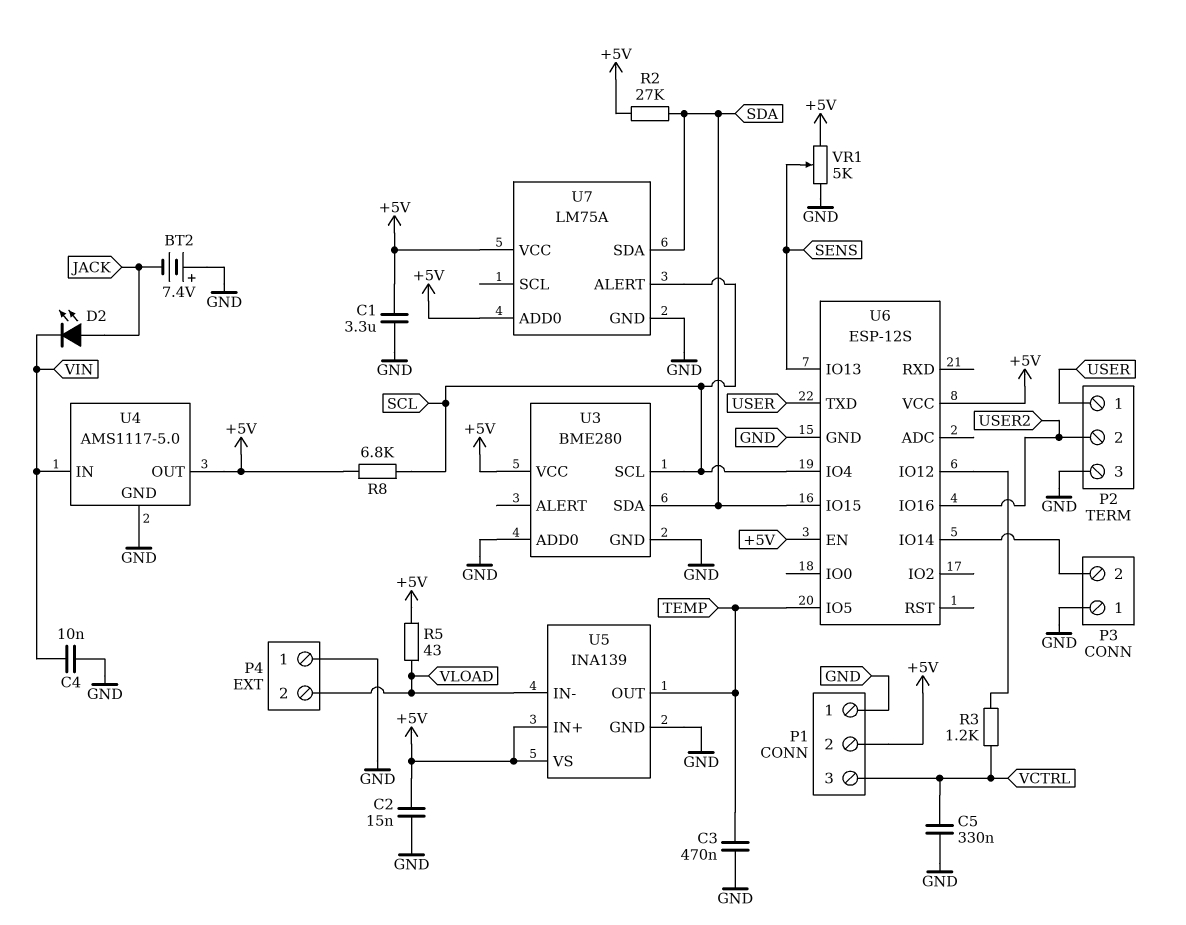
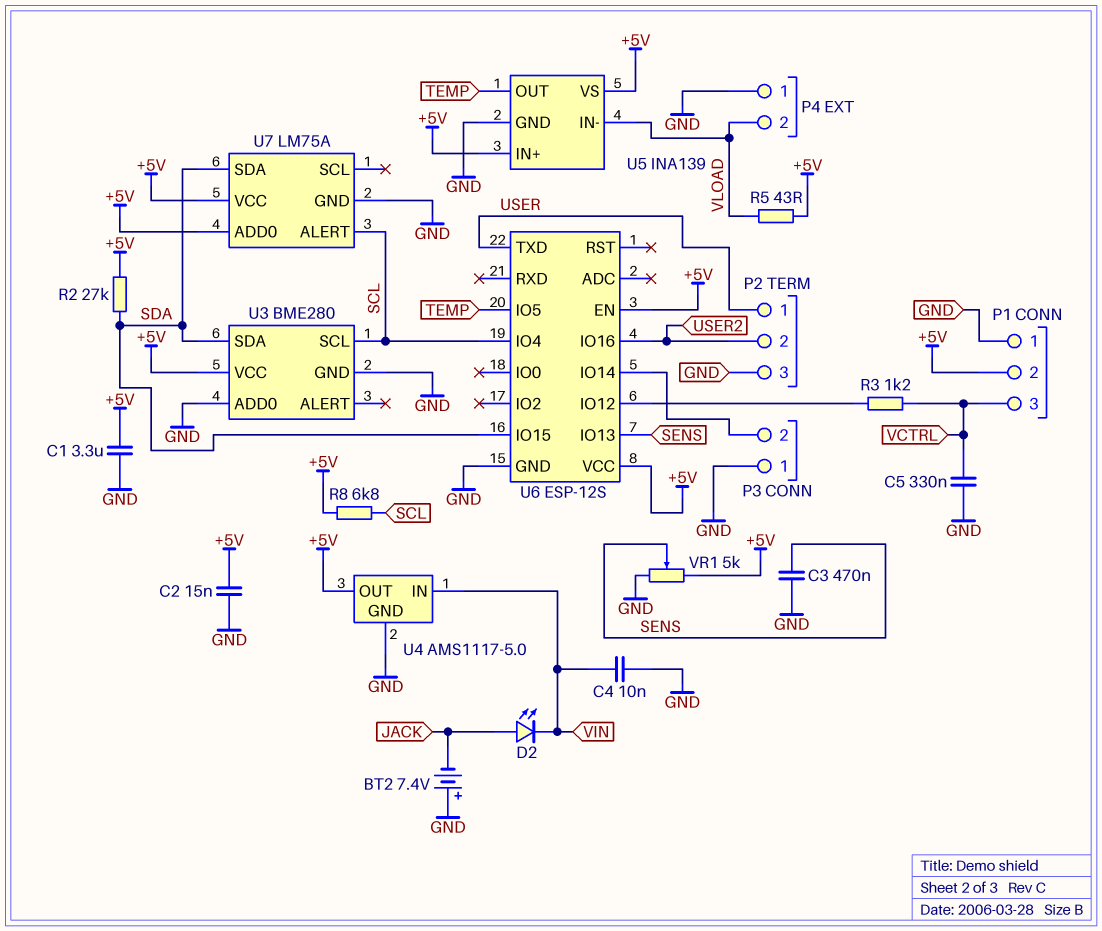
C3: 470nF (GND, TEMP) -> 470nF (GND, SENS)

